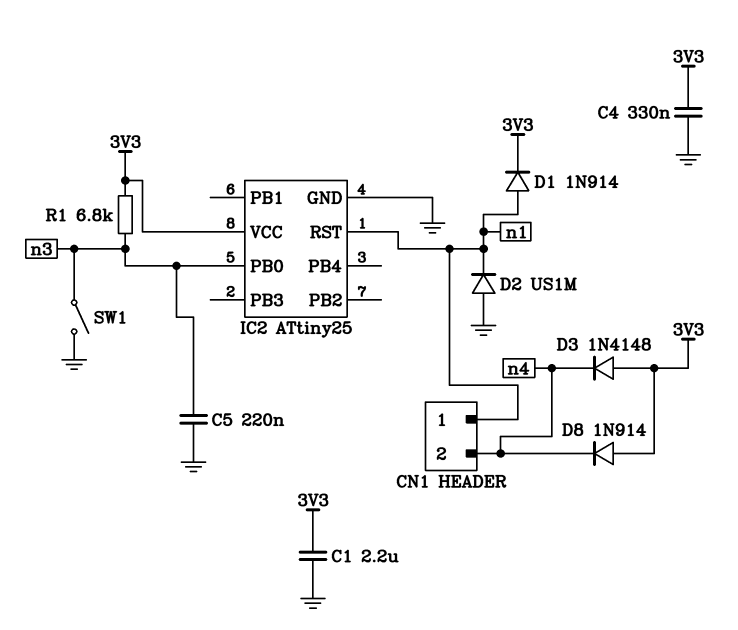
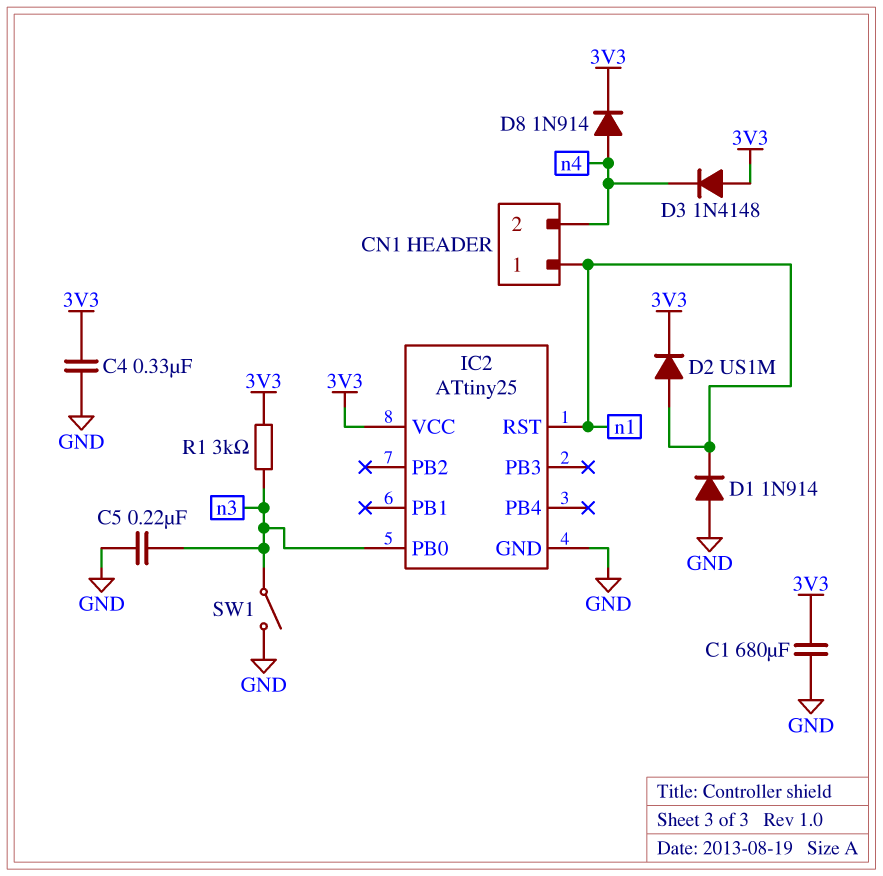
C1: 2.2uF (3V3, GND) -> 680uF (3V3, GND)
D1: diode 1N914 (A n1, K 3V3) -> diode 1N914 (A GND, K n1)
D2: diode US1M (A GND, K n1) -> diode US1M (A n1, K 3V3)
D8: diode 1N914 (A 3V3, K n4) -> diode 1N914 (A n4, K 3V3)
R1: 6.8k (3V3, n3) -> 3k (3V3, n3)

